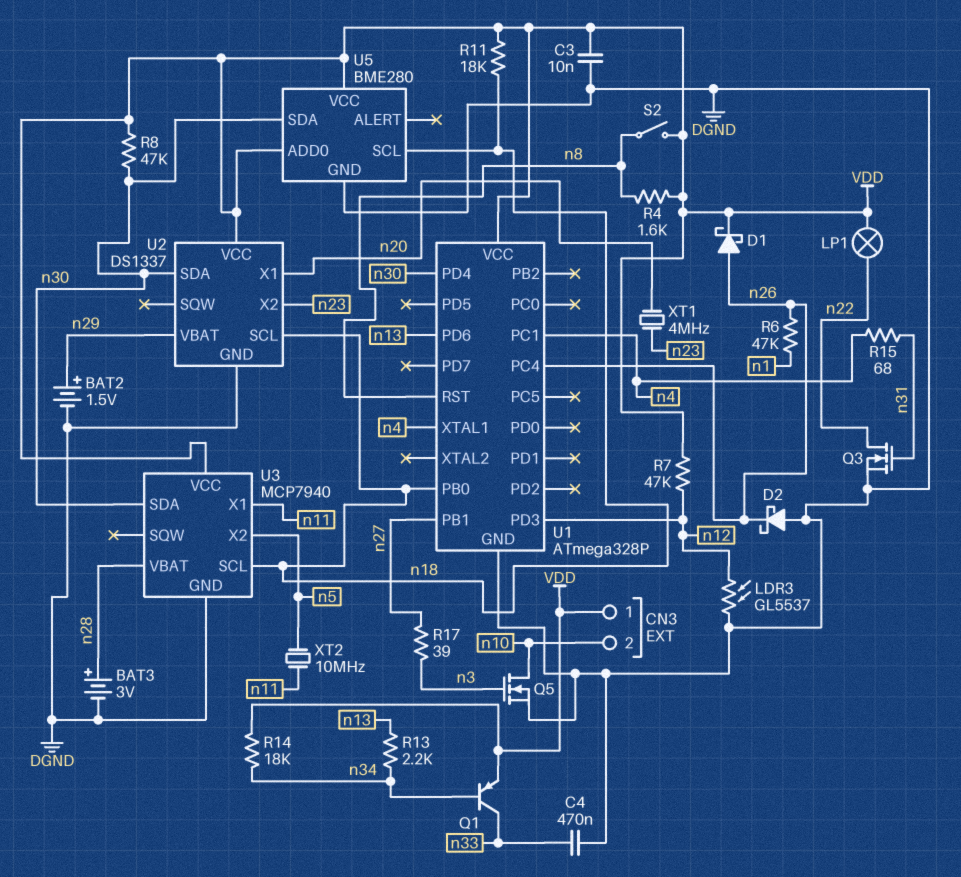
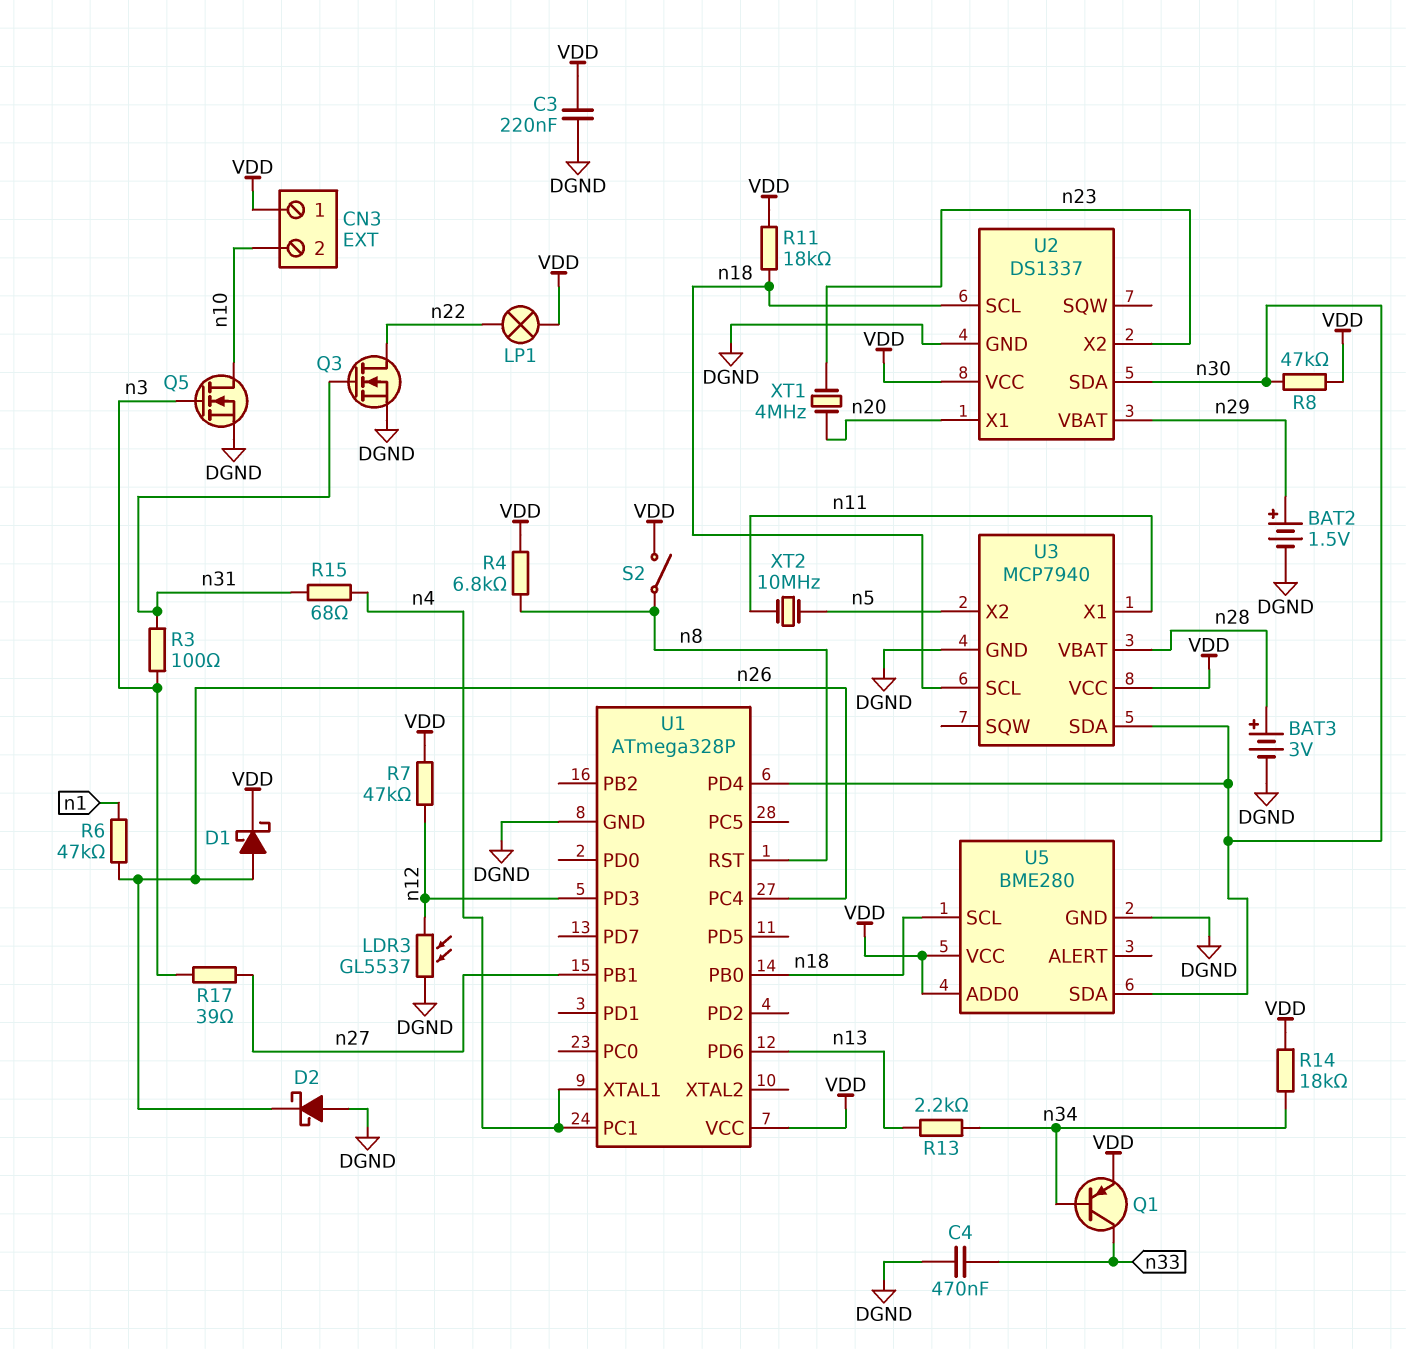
C3: 10nF (DGND, VDD) -> 220nF (DGND, VDD)
R3: none -> 100 (n3, n31)
R4: 1.6k (VDD, n8) -> 6.8k (VDD, n8)

